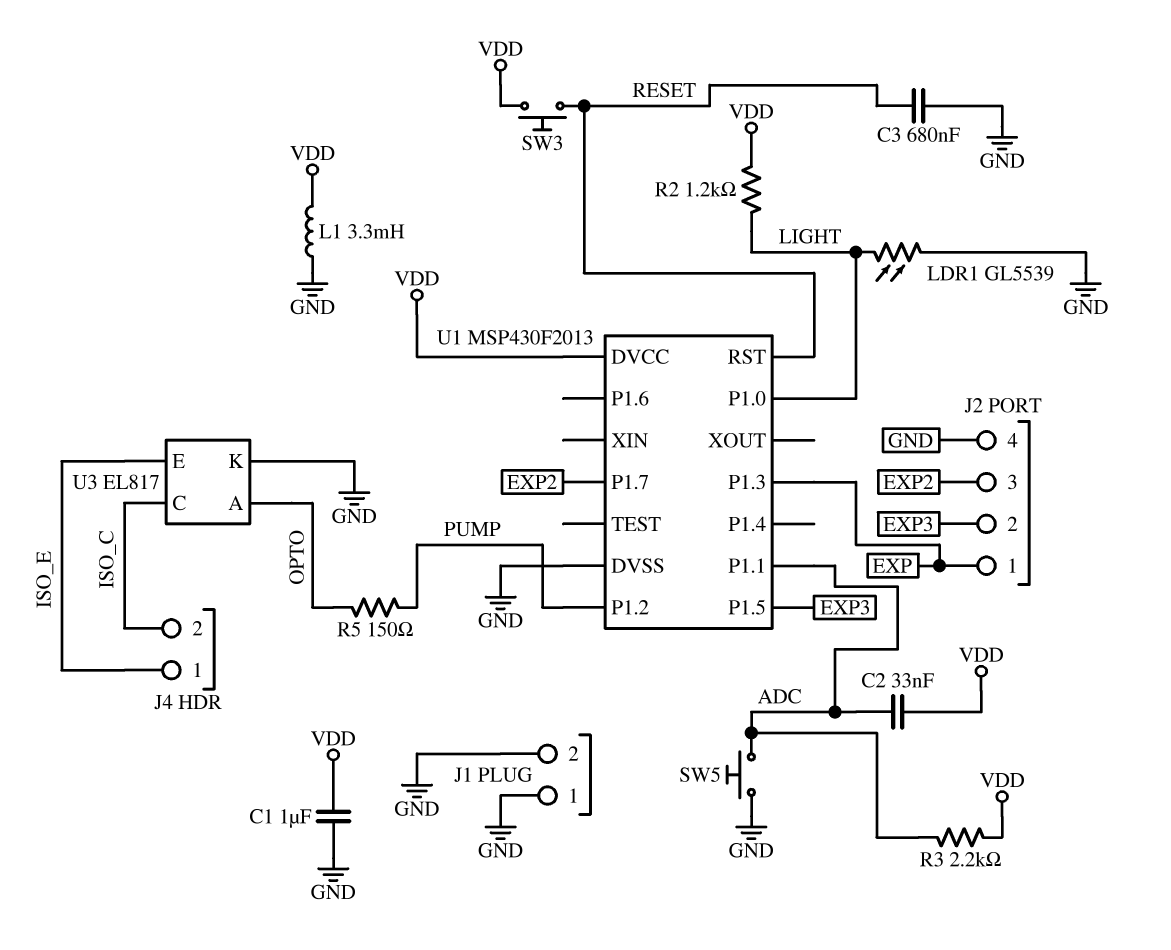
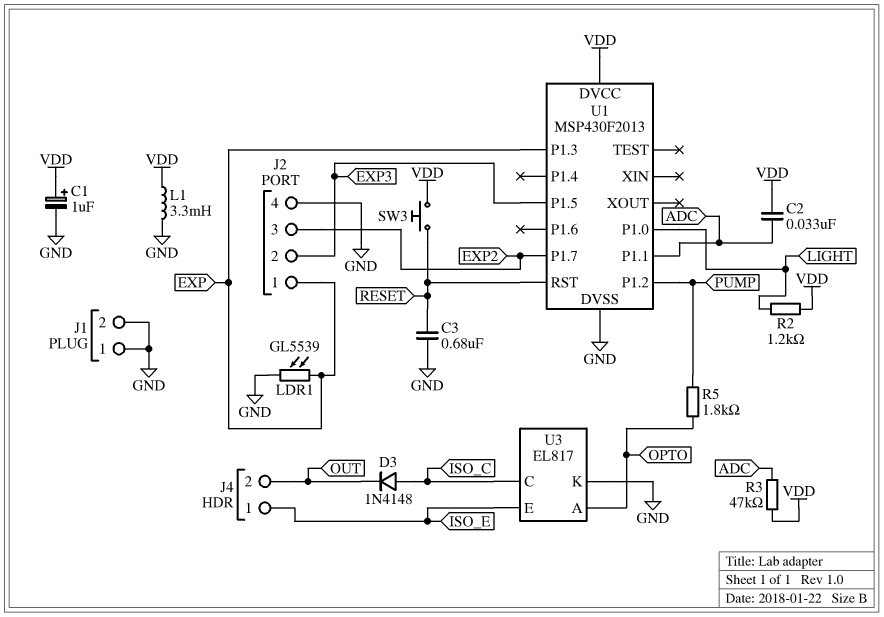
C1: 1uF (GND, VDD) -> 1uF (plus VDD, minus GND)
D3: none -> diode 1N4148 (A ISO_C, K OUT)
J4 pin 2: ISO_C -> OUT
LDR1: GL5539 (GND, LIGHT) -> GL5539 (EXP, GND)
R3: 2.2k (ADC, VDD) -> 47k (ADC, VDD)
R5: 150 (OPTO, PUMP) -> 1.8k (OPTO, PUMP)
SW5: button (ADC, GND) -> none

